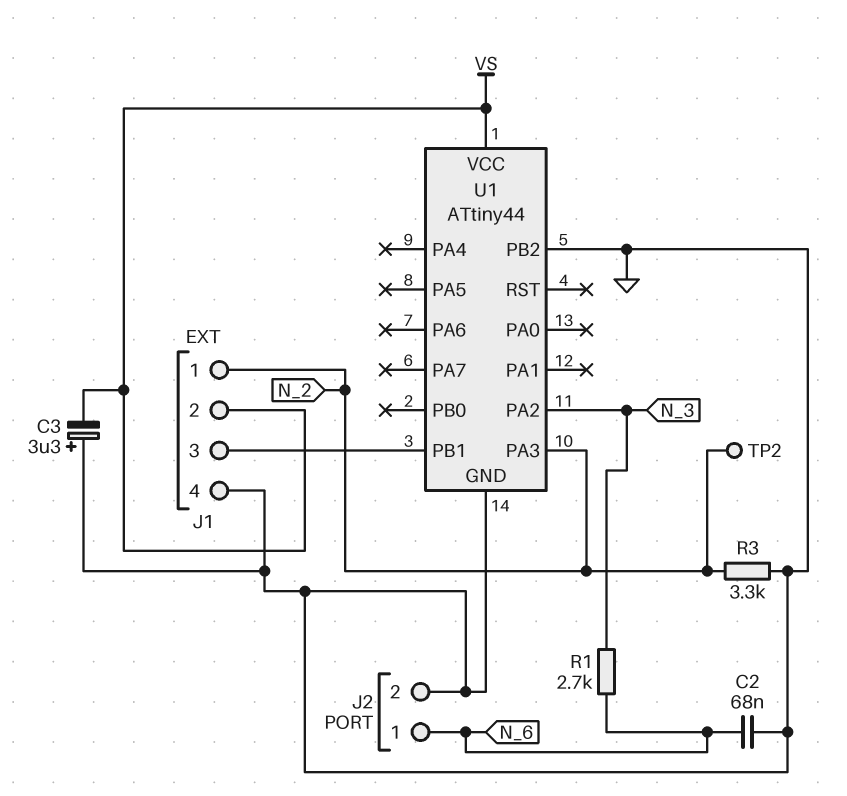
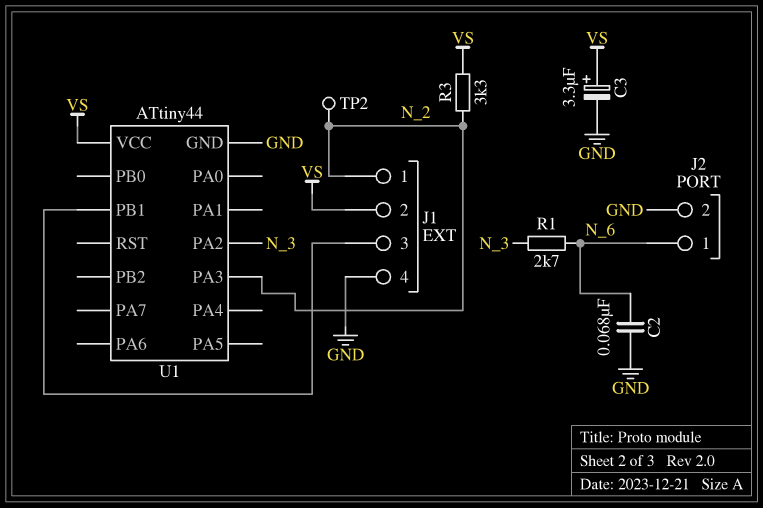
C3: 3.3uF (plus GND, minus VS) -> 3.3uF (plus VS, minus GND)
R3: 3.3k (GND, N_2) -> 3.3k (N_2, VS)
U1 pin PB2: GND -> none

